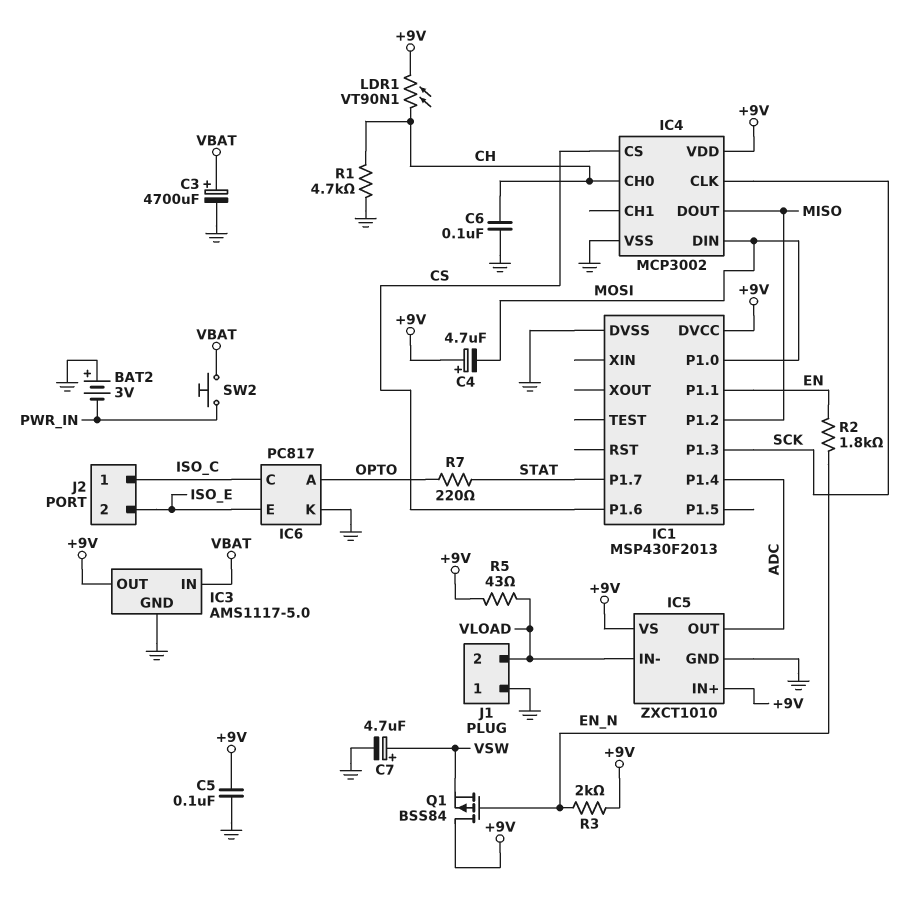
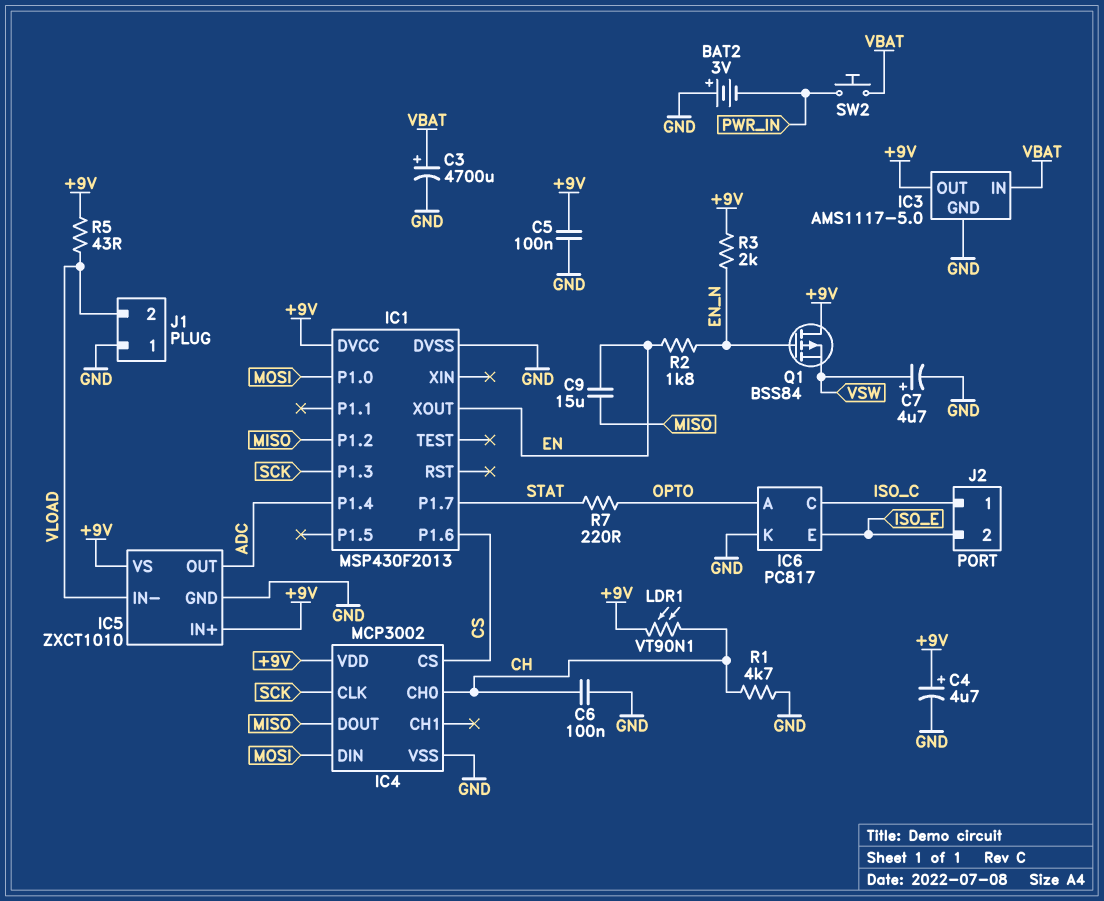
C4: 4.7uF (plus +9V, minus MOSI) -> 4.7uF (plus +9V, minus GND)
C9: none -> 15uF (EN, MISO)
IC1 pin P1.1: EN -> none
IC1 pin XOUT: none -> EN

